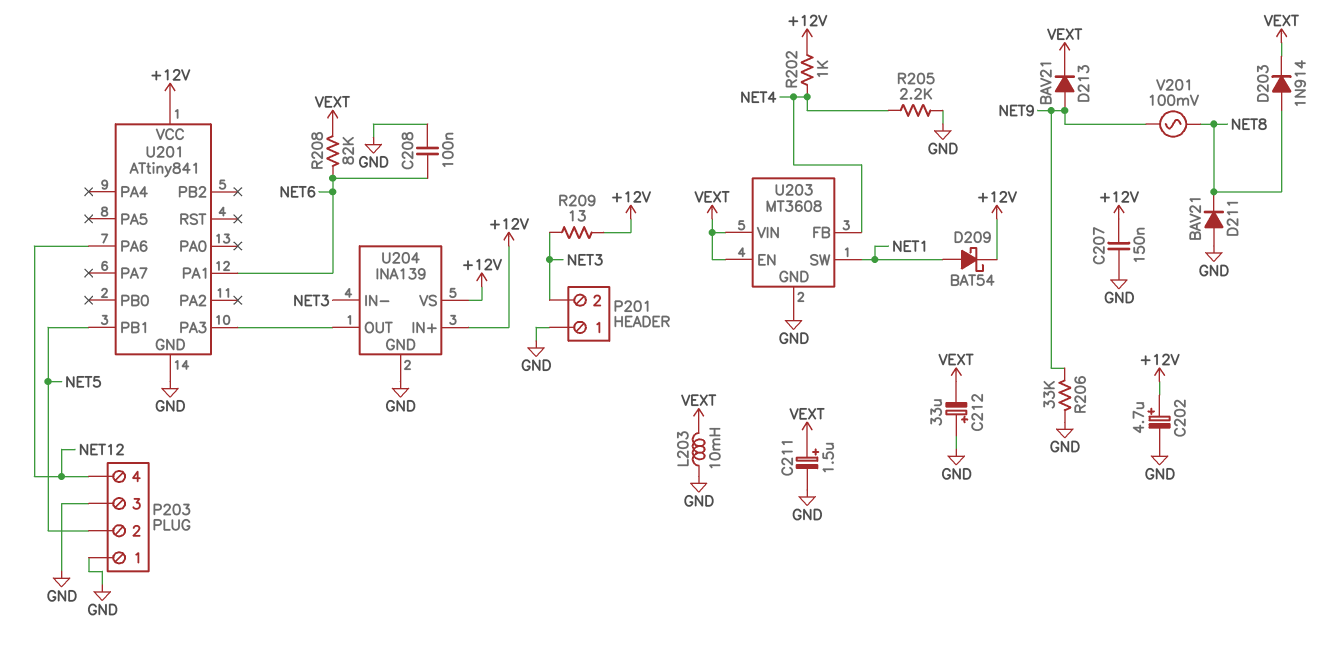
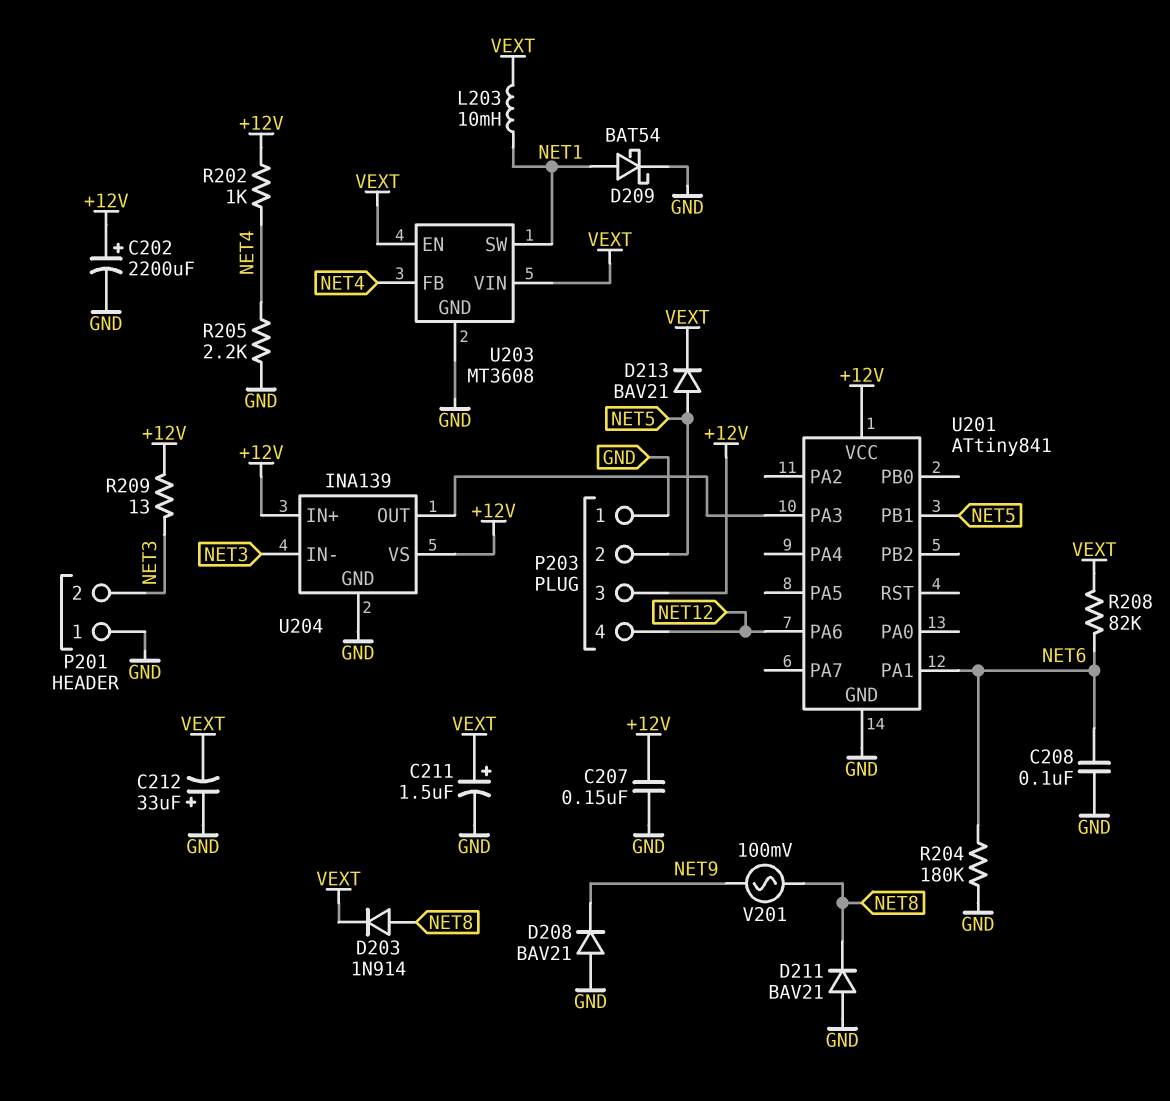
C202: 4.7uF (plus +12V, minus GND) -> 2200uF (plus +12V, minus GND)
D208: none -> diode BAV21 (A GND, K NET9)
D209: schottky BAT54 (A NET1, K +12V) -> schottky BAT54 (A NET1, K GND)
D213: diode BAV21 (A NET9, K VEXT) -> diode BAV21 (A NET5, K VEXT)
L203: 10mH (GND, VEXT) -> 10mH (NET1, VEXT)
P203 pin 3: GND -> +12V
R204: none -> 180k (GND, NET6)
R206: 33k (GND, NET9) -> none

